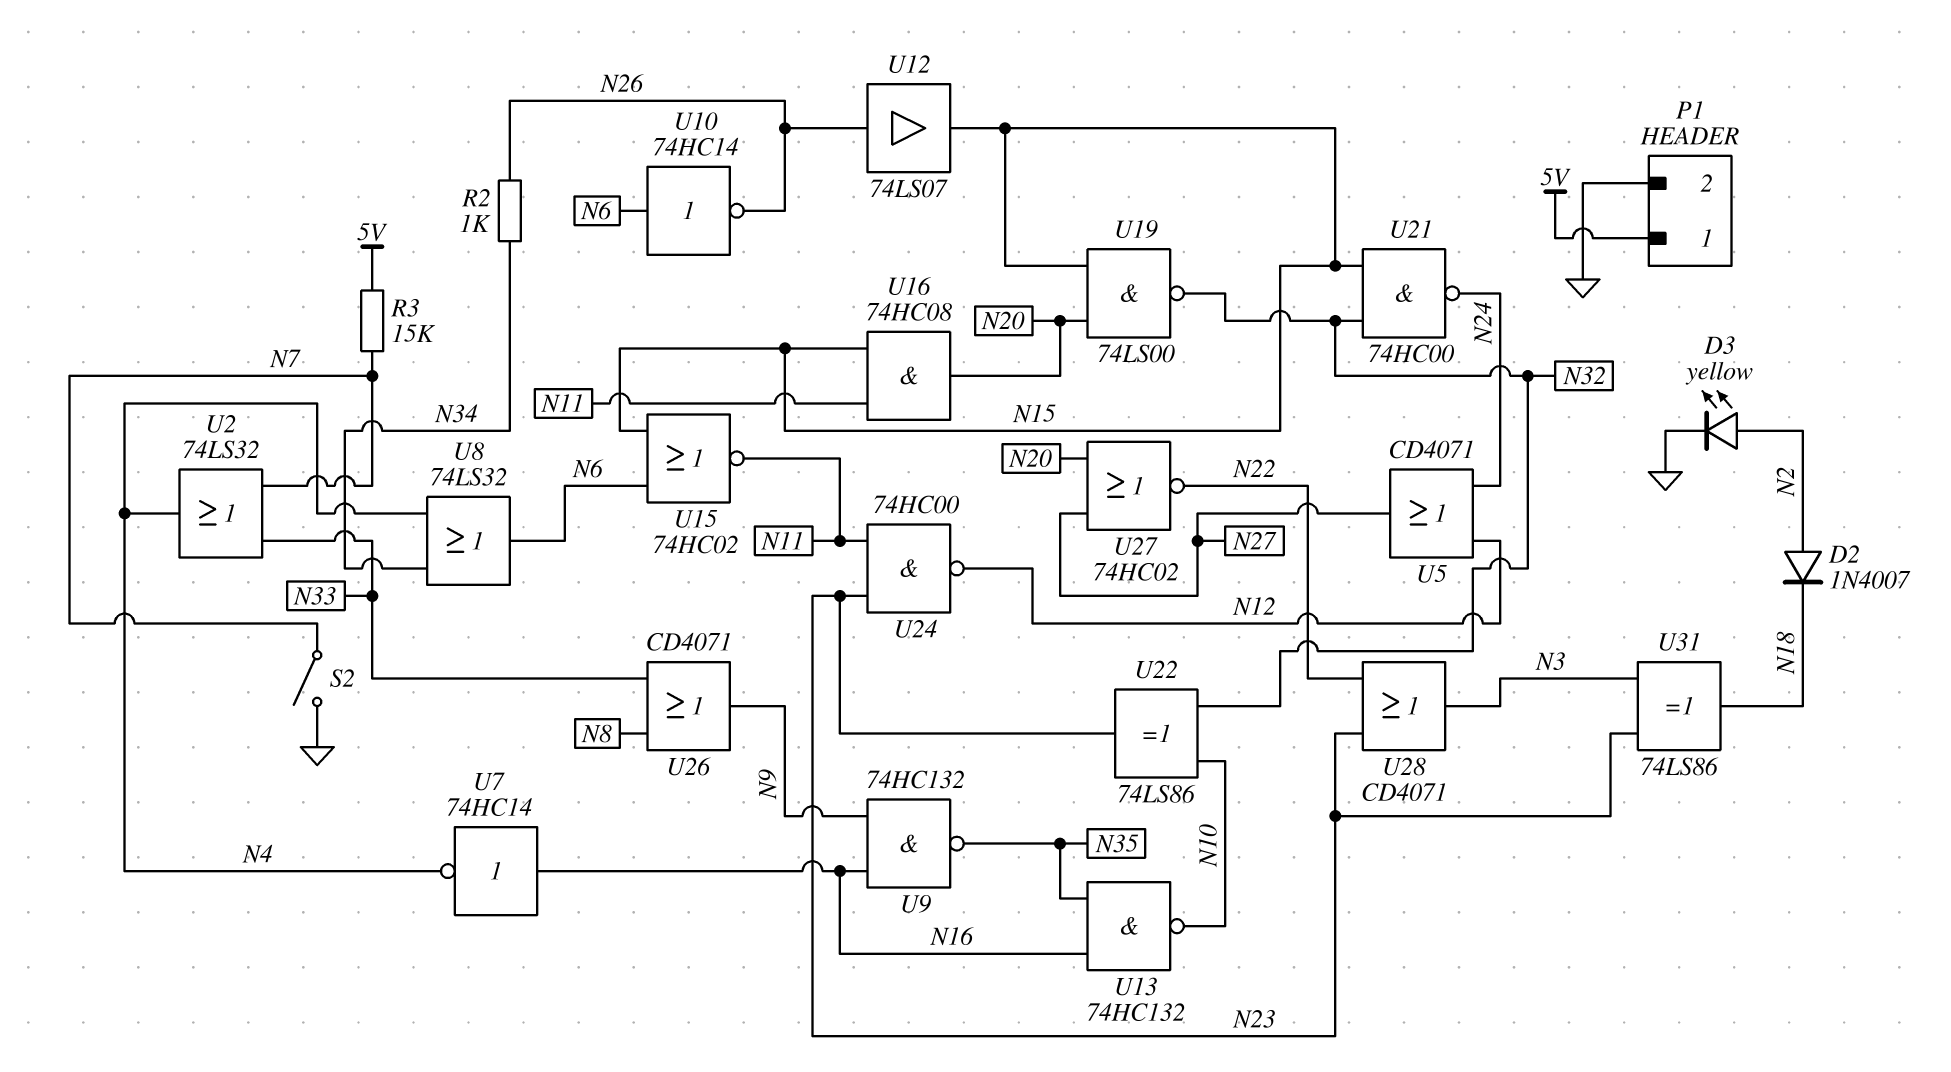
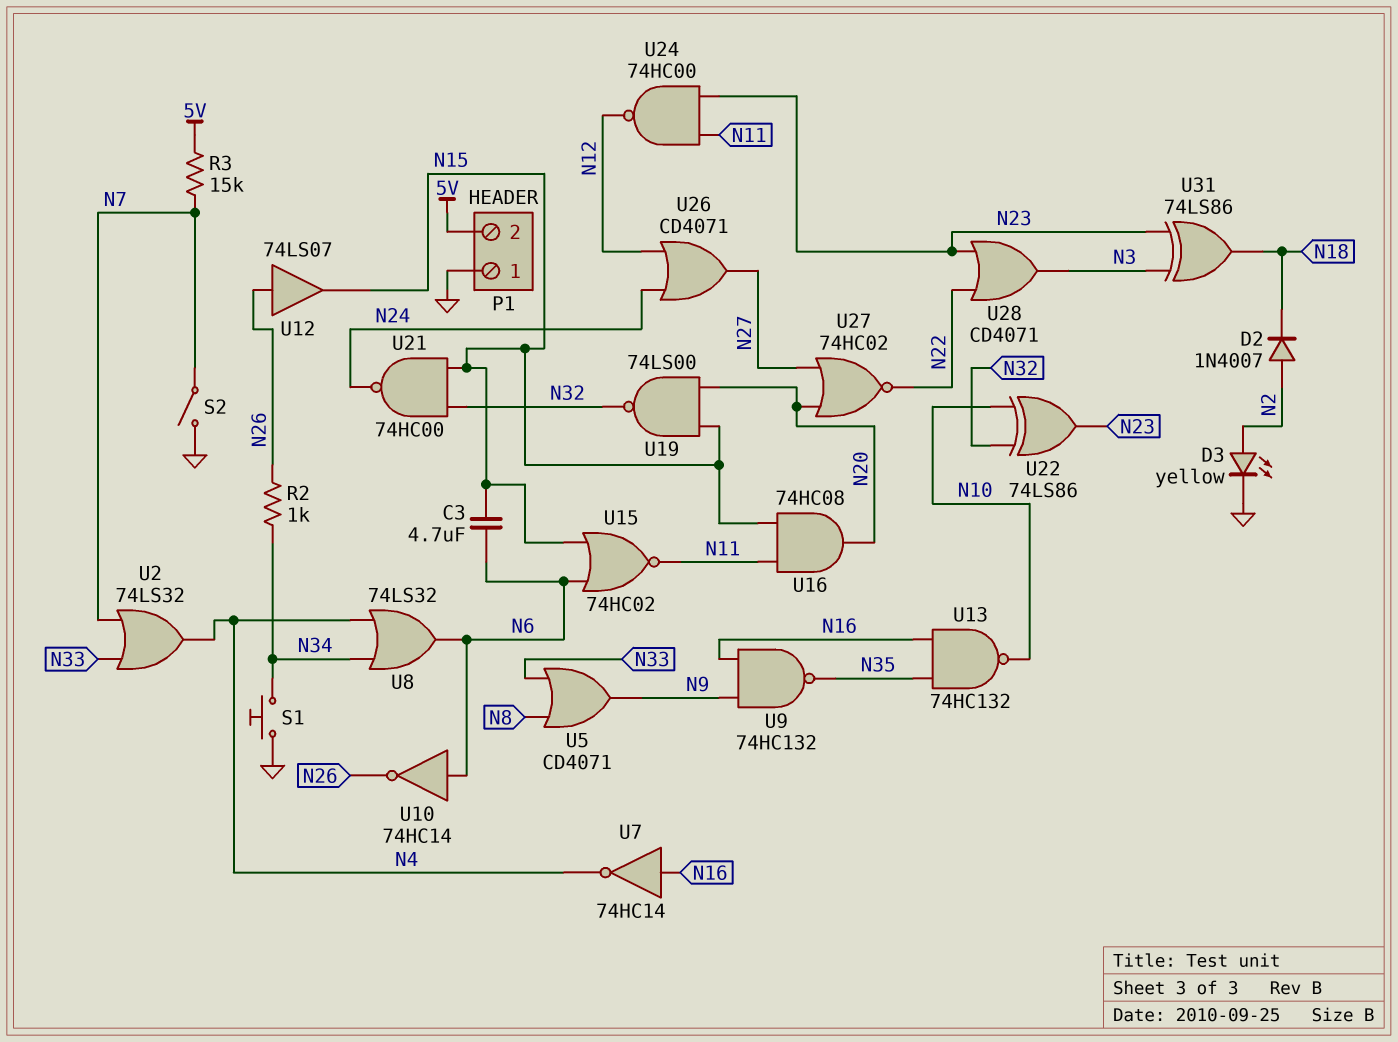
C3: none -> 4.7uF (N6, N15)
P1 pin 1: 5V -> GND
P1 pin 2: GND -> 5V
S1: none -> button (GND, N34)
U5: OR CD4071 (in N12, in N24, out N27) -> OR CD4071 (in N8, in N33, out N9)
U26: OR CD4071 (in N8, in N33, out N9) -> OR CD4071 (in N12, in N24, out N27)

